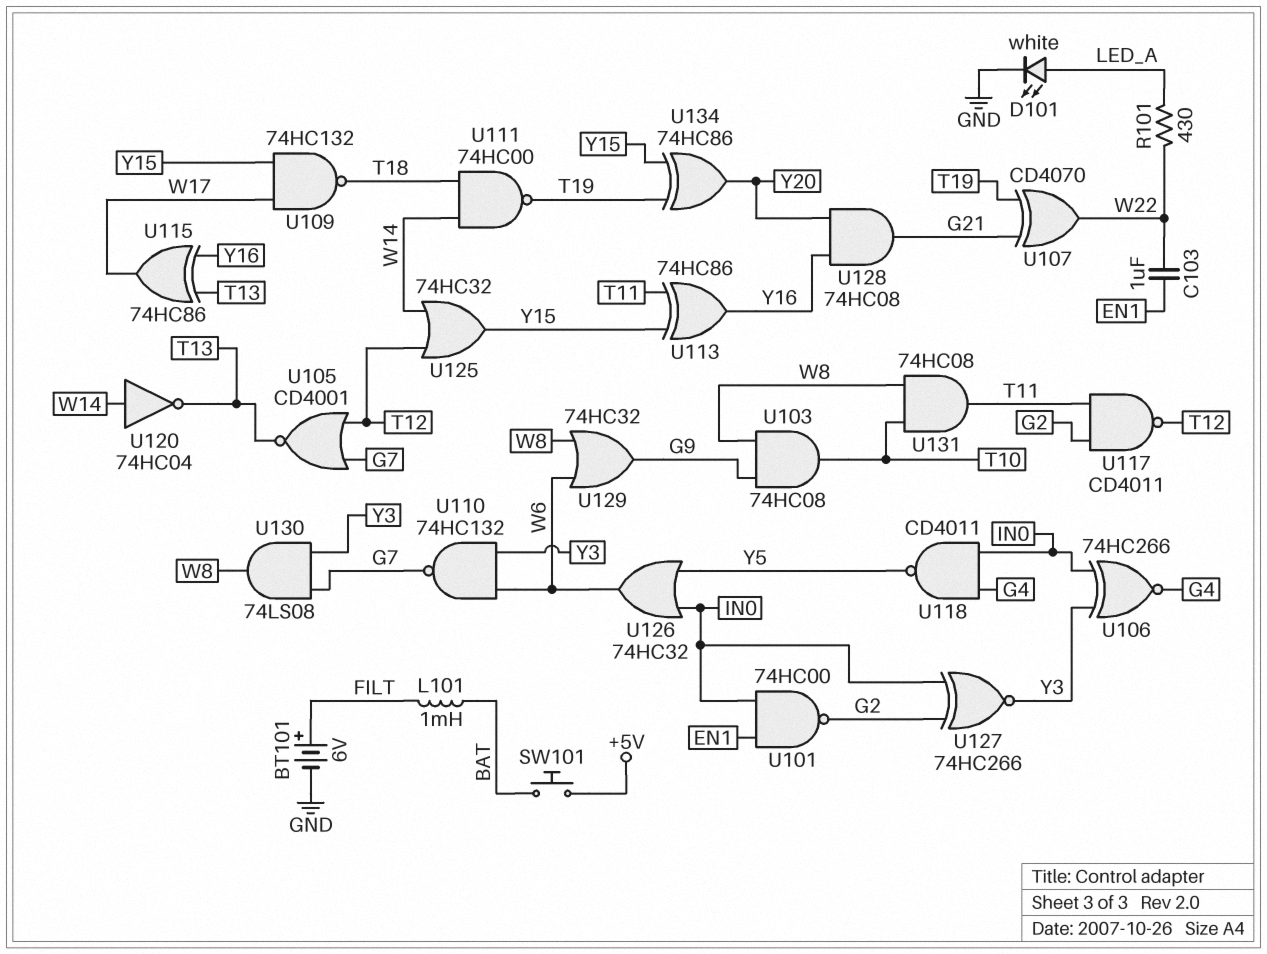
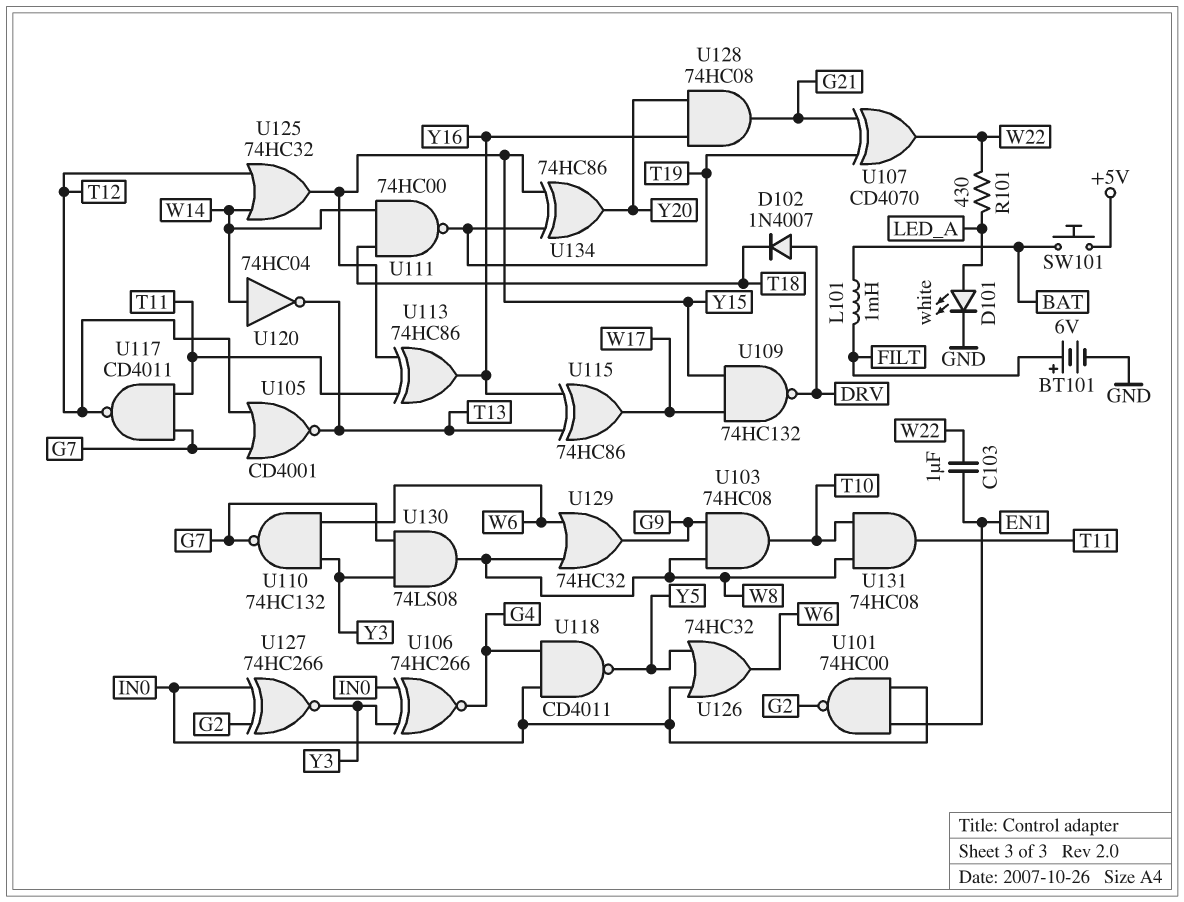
D102: none -> diode 1N4007 (A DRV, K T18)
U109: NAND 74HC132 (in W17, in Y15, out T18) -> NAND 74HC132 (in W17, in Y15, out DRV)
U117: NAND CD4011 (in G2, in T11, out T12) -> NAND CD4011 (in G7, in T11, out T12)

